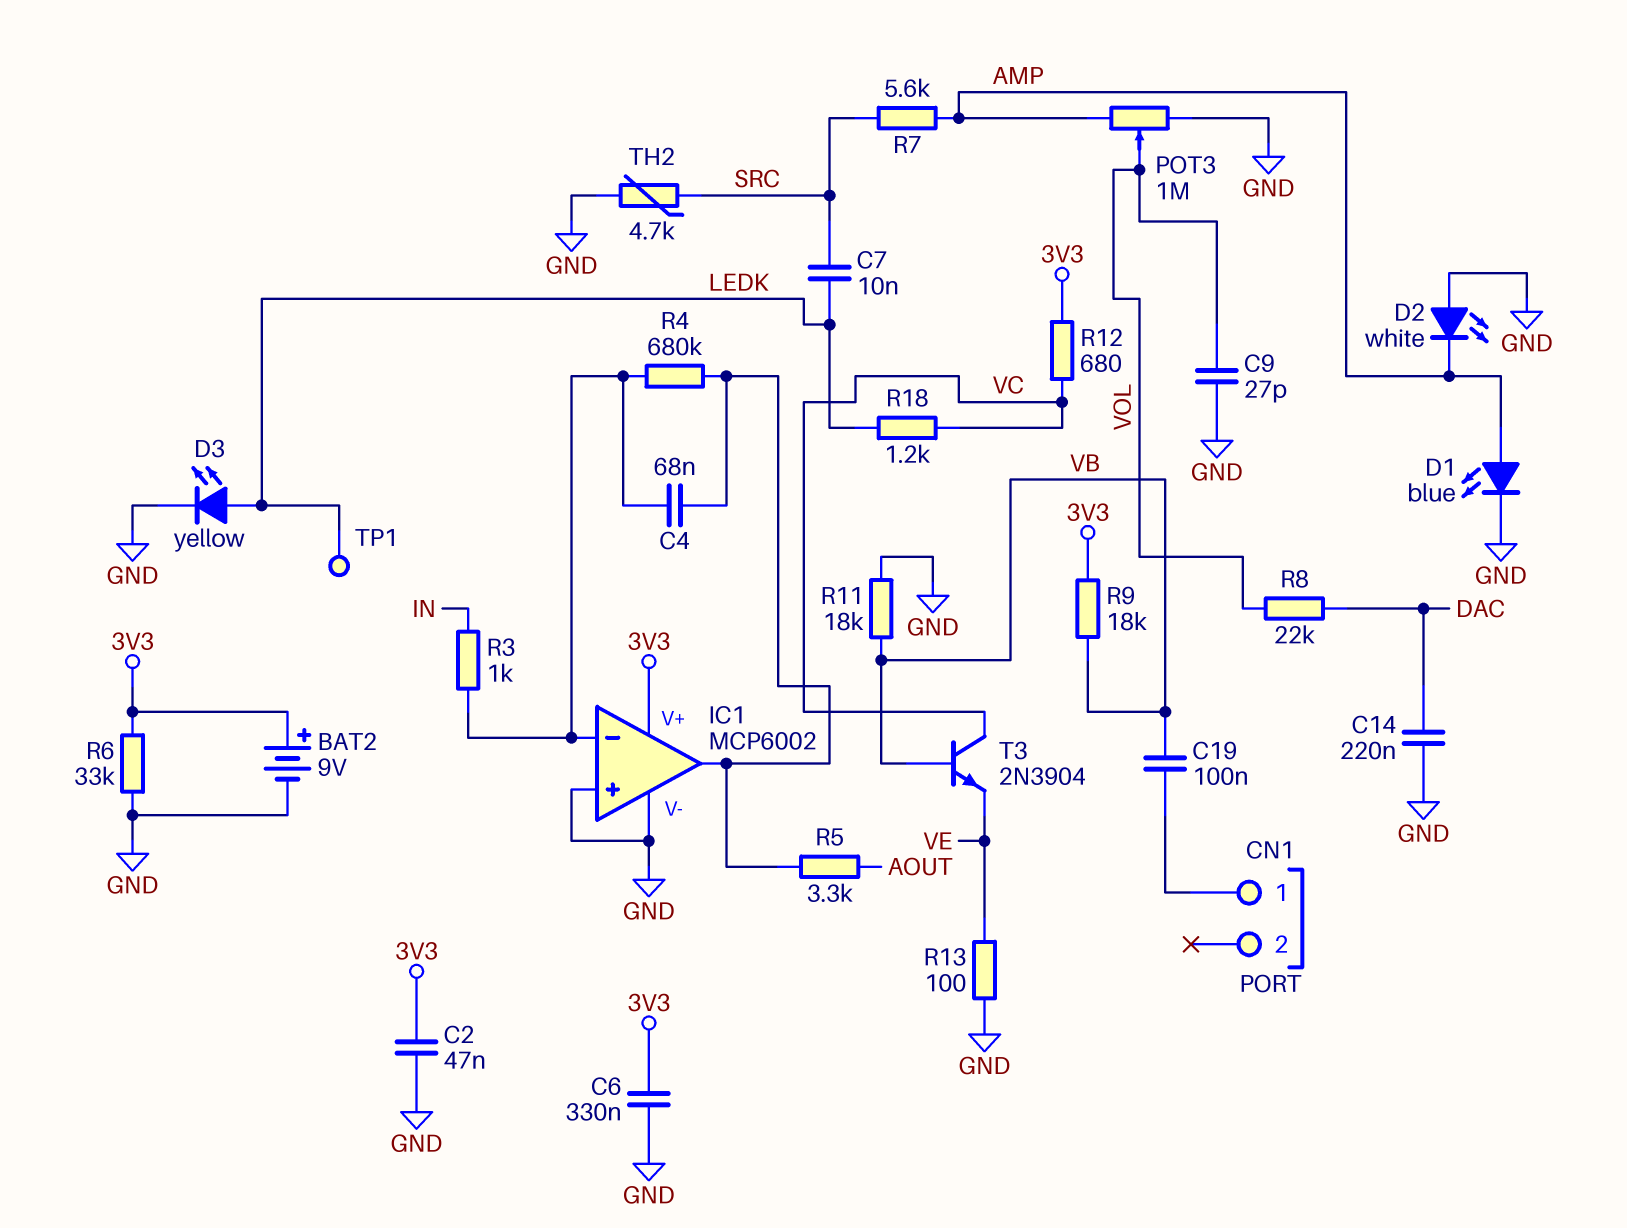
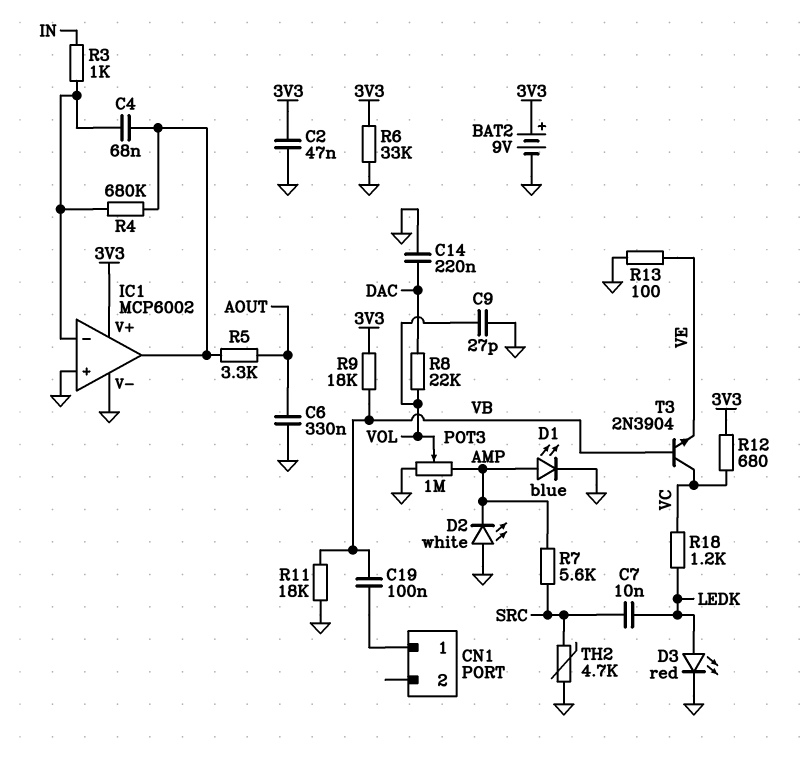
C6: 330nF (3V3, GND) -> 330nF (AOUT, GND)
D3: LED yellow (A LEDK, K GND) -> LED red (A LEDK, K GND)
TP1: test point (LEDK) -> none

